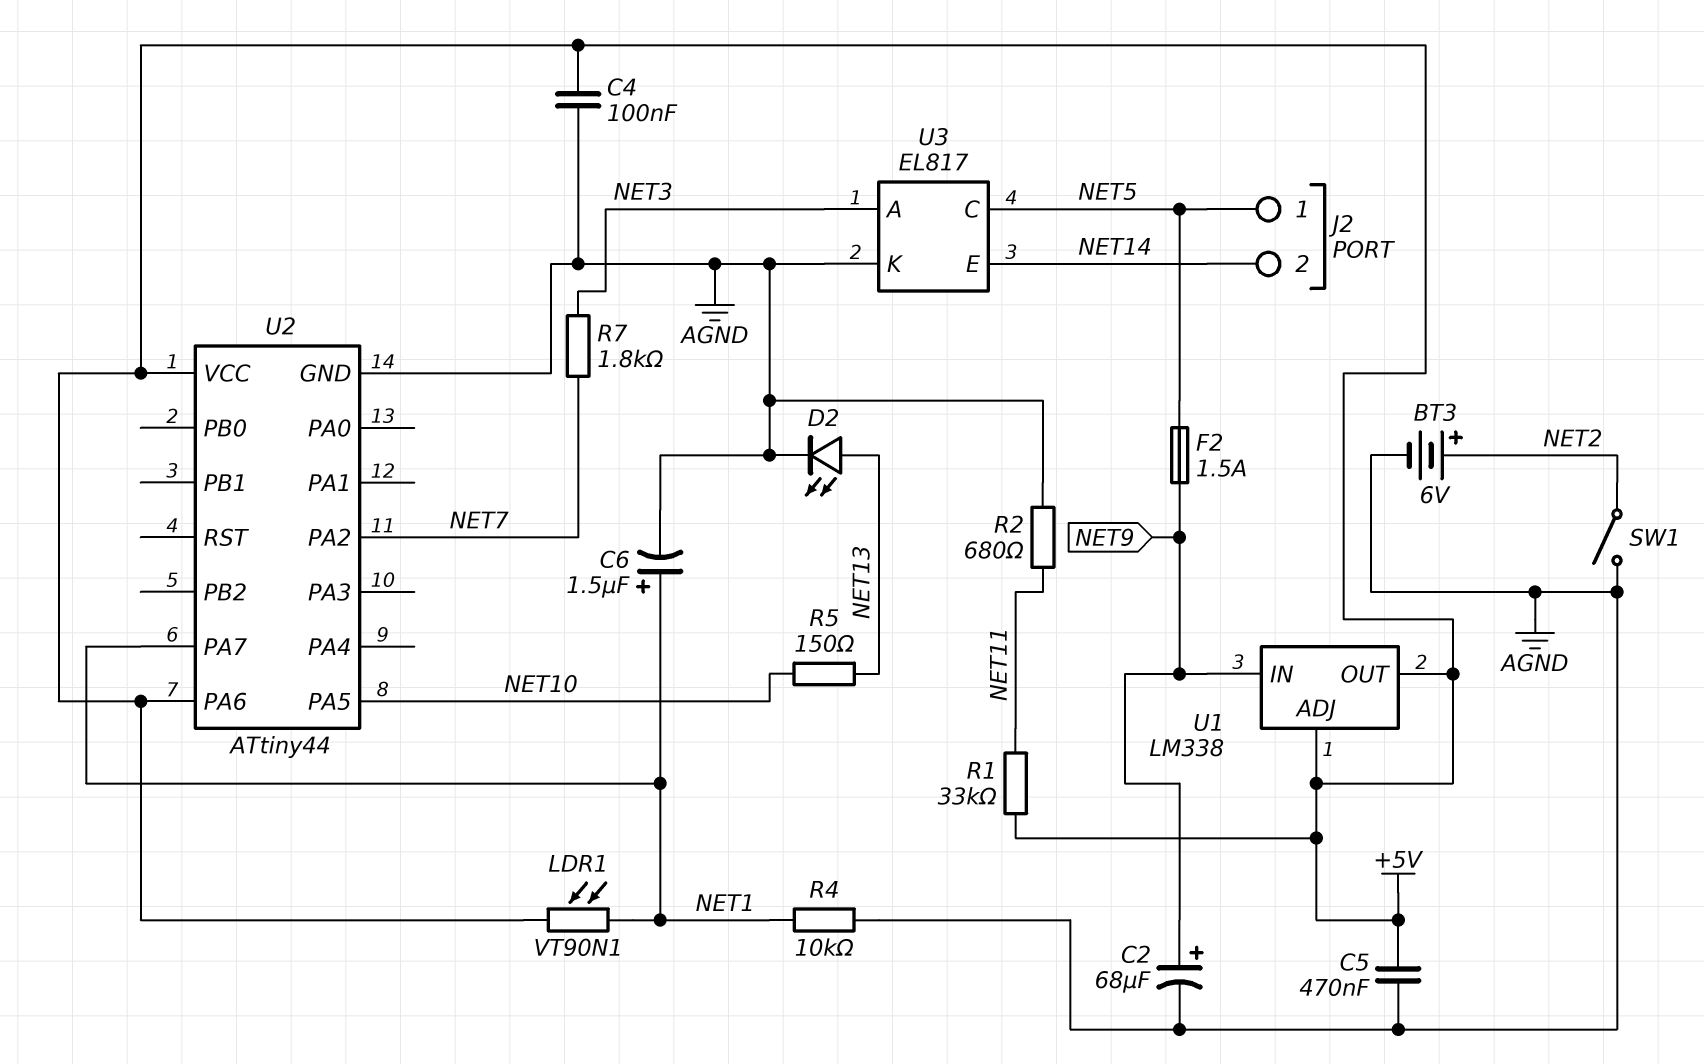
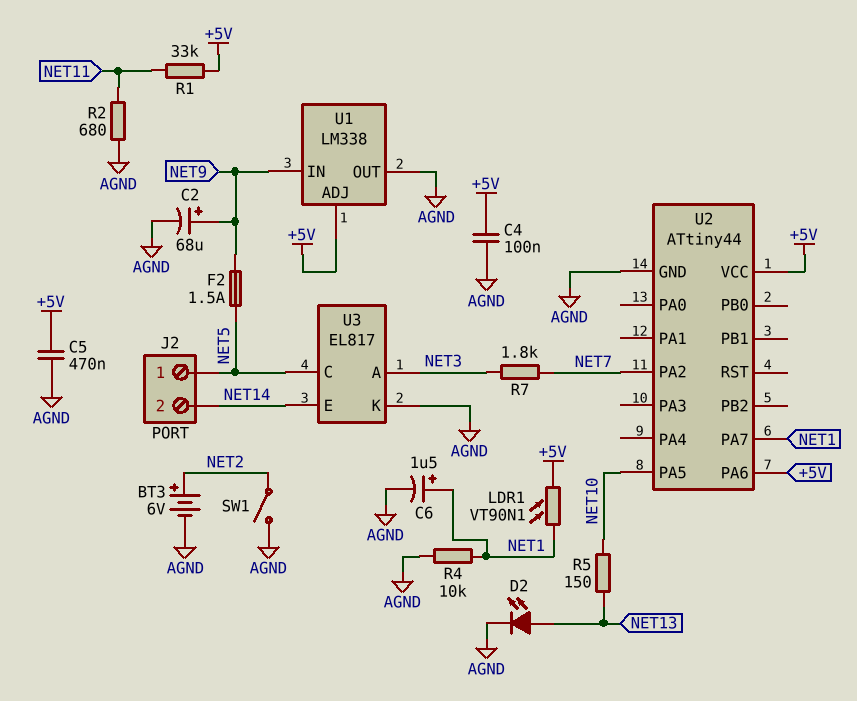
U1 pin OUT: +5V -> AGND

